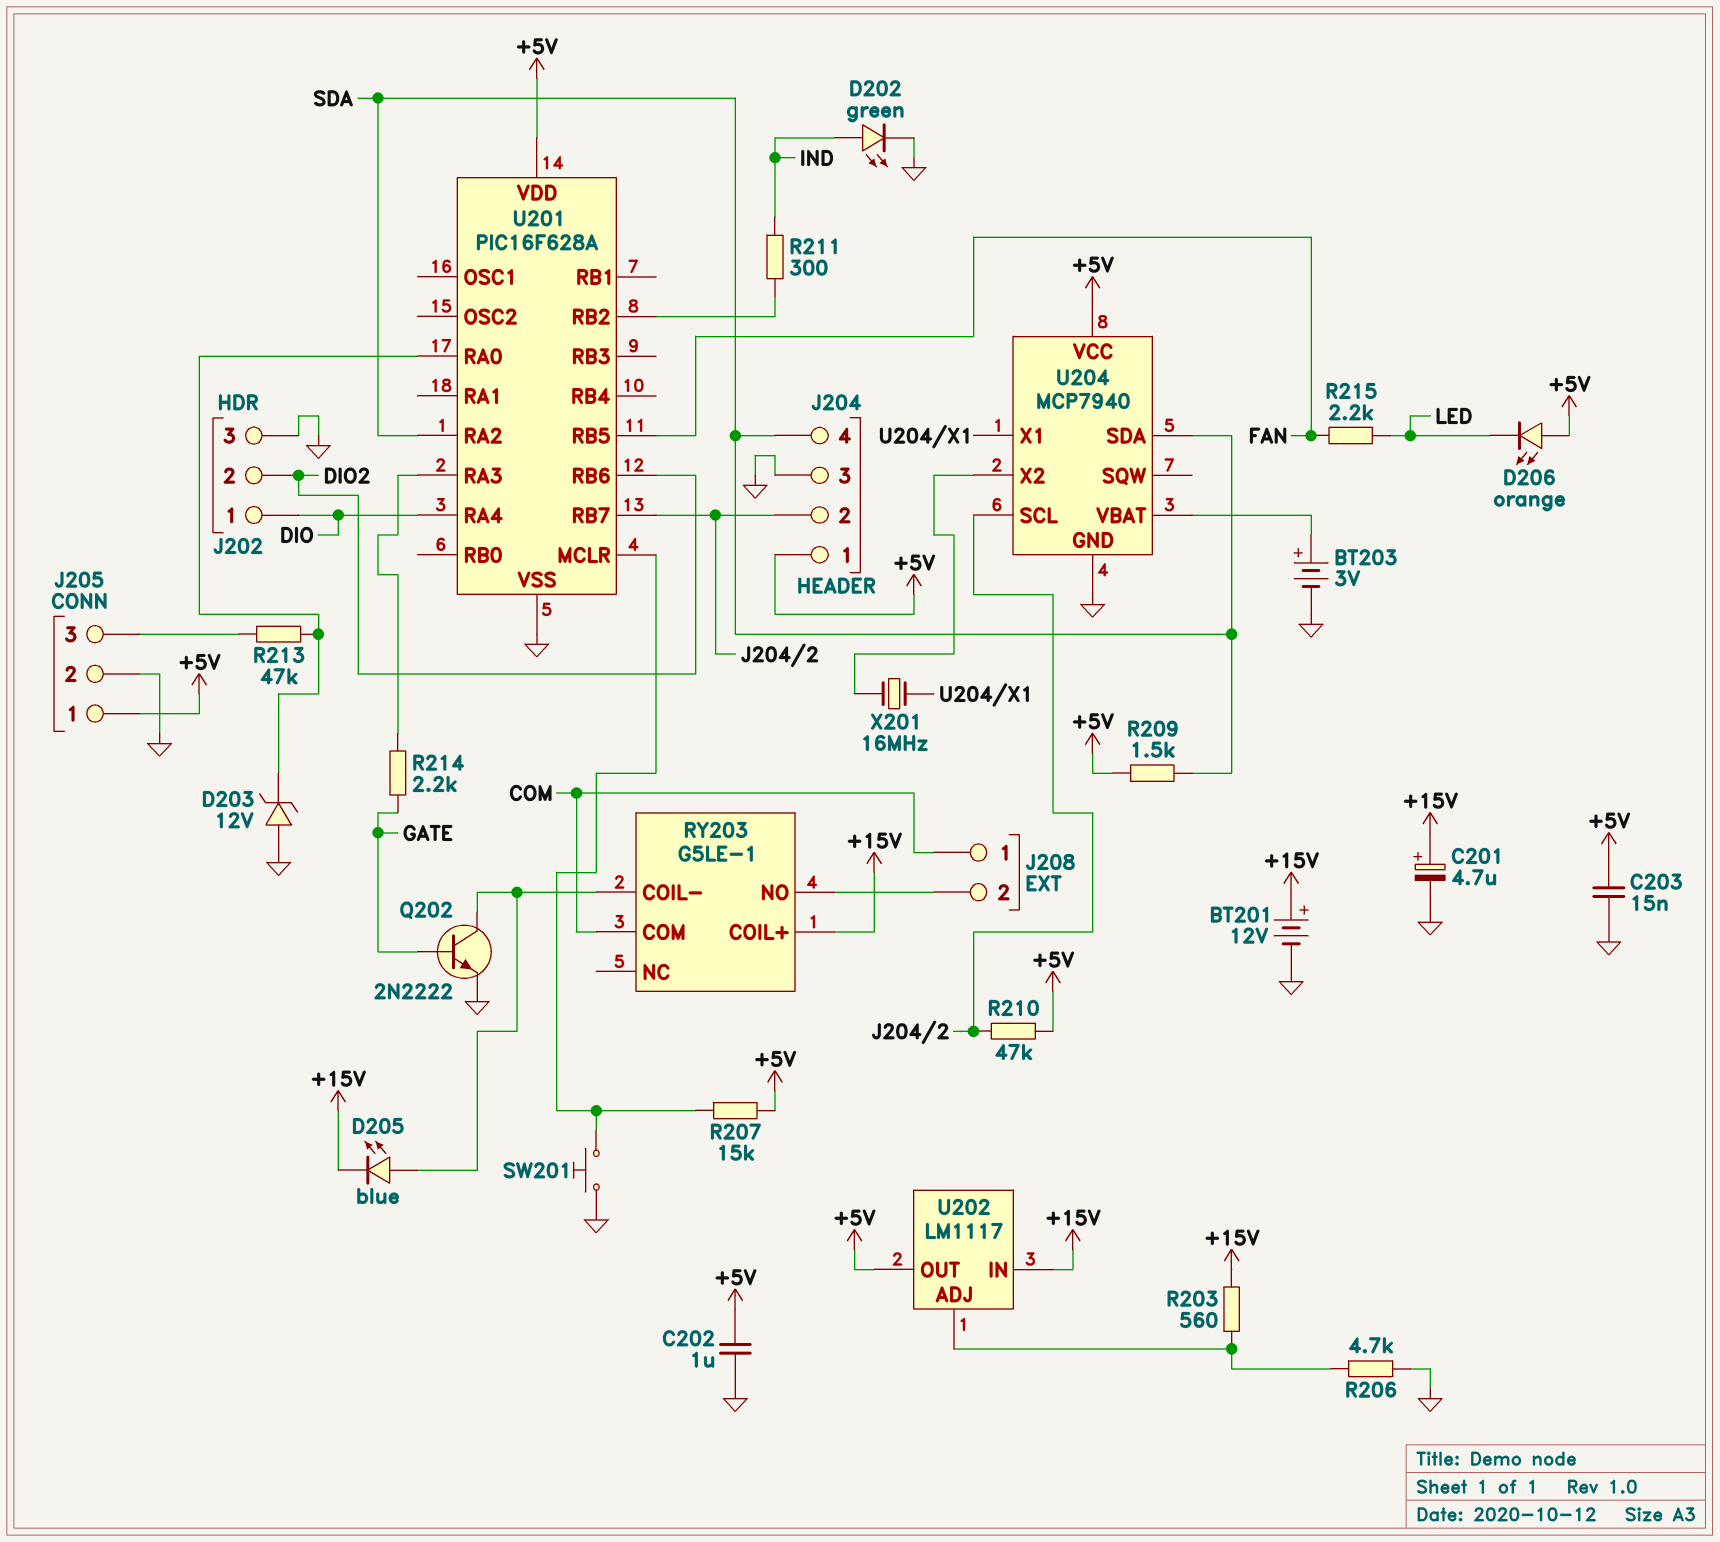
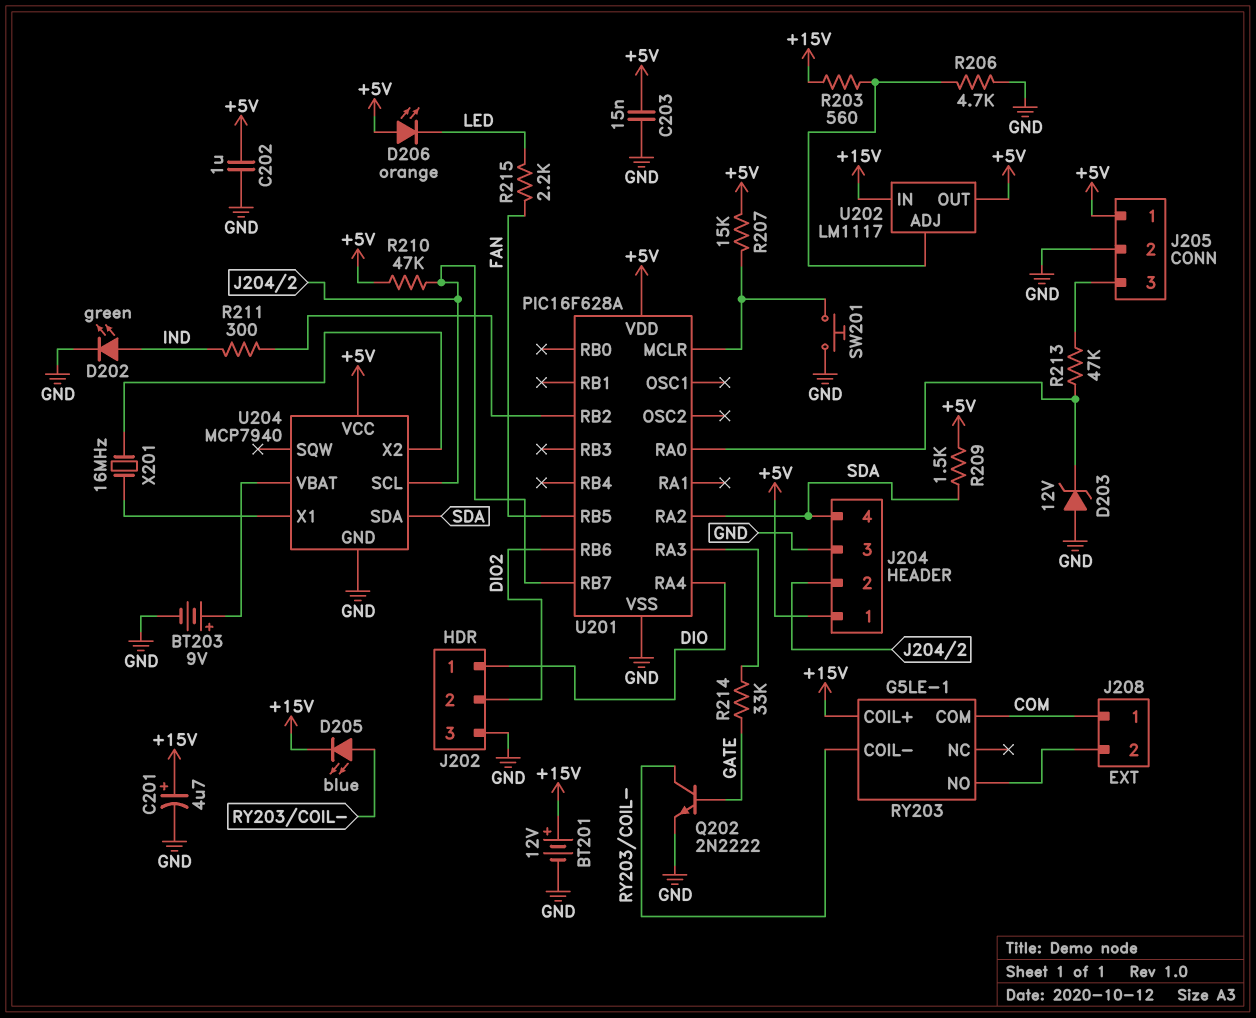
BT203: 3V (plus U204/VBAT, minus GND) -> 9V (plus U204/VBAT, minus GND)
R214: 2.2k (GATE, U201/RA3) -> 33k (GATE, U201/RA3)

